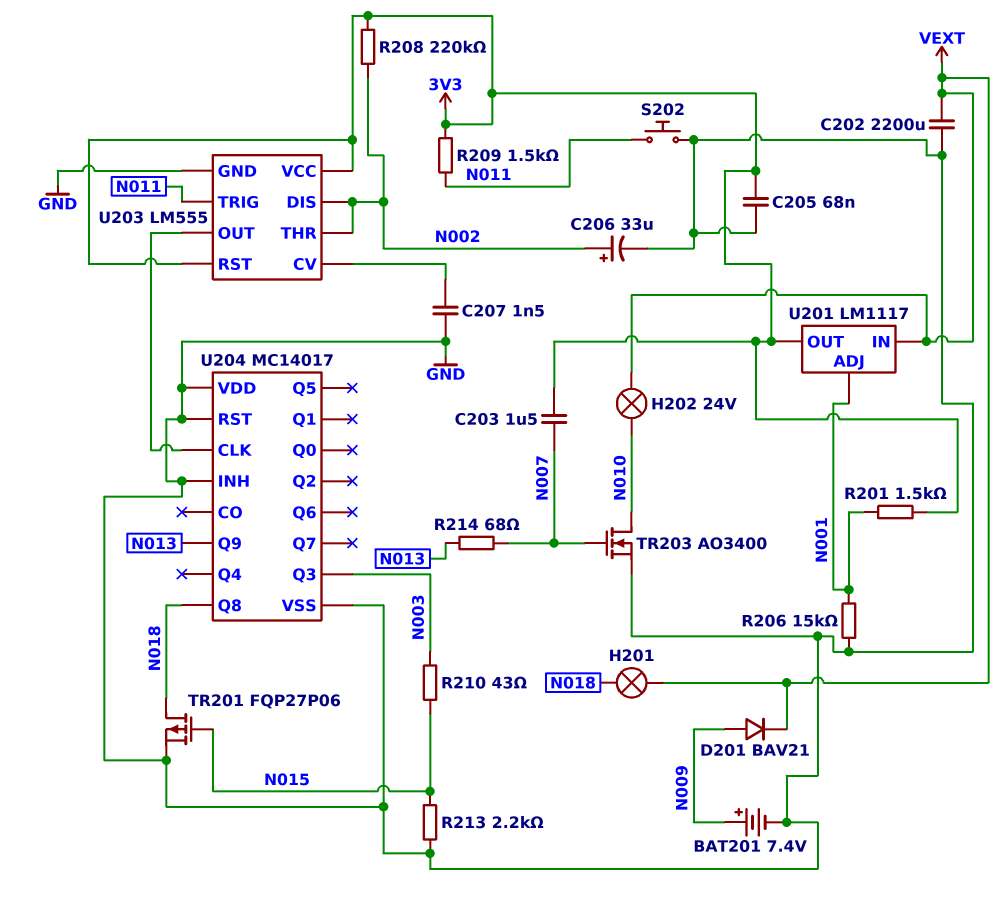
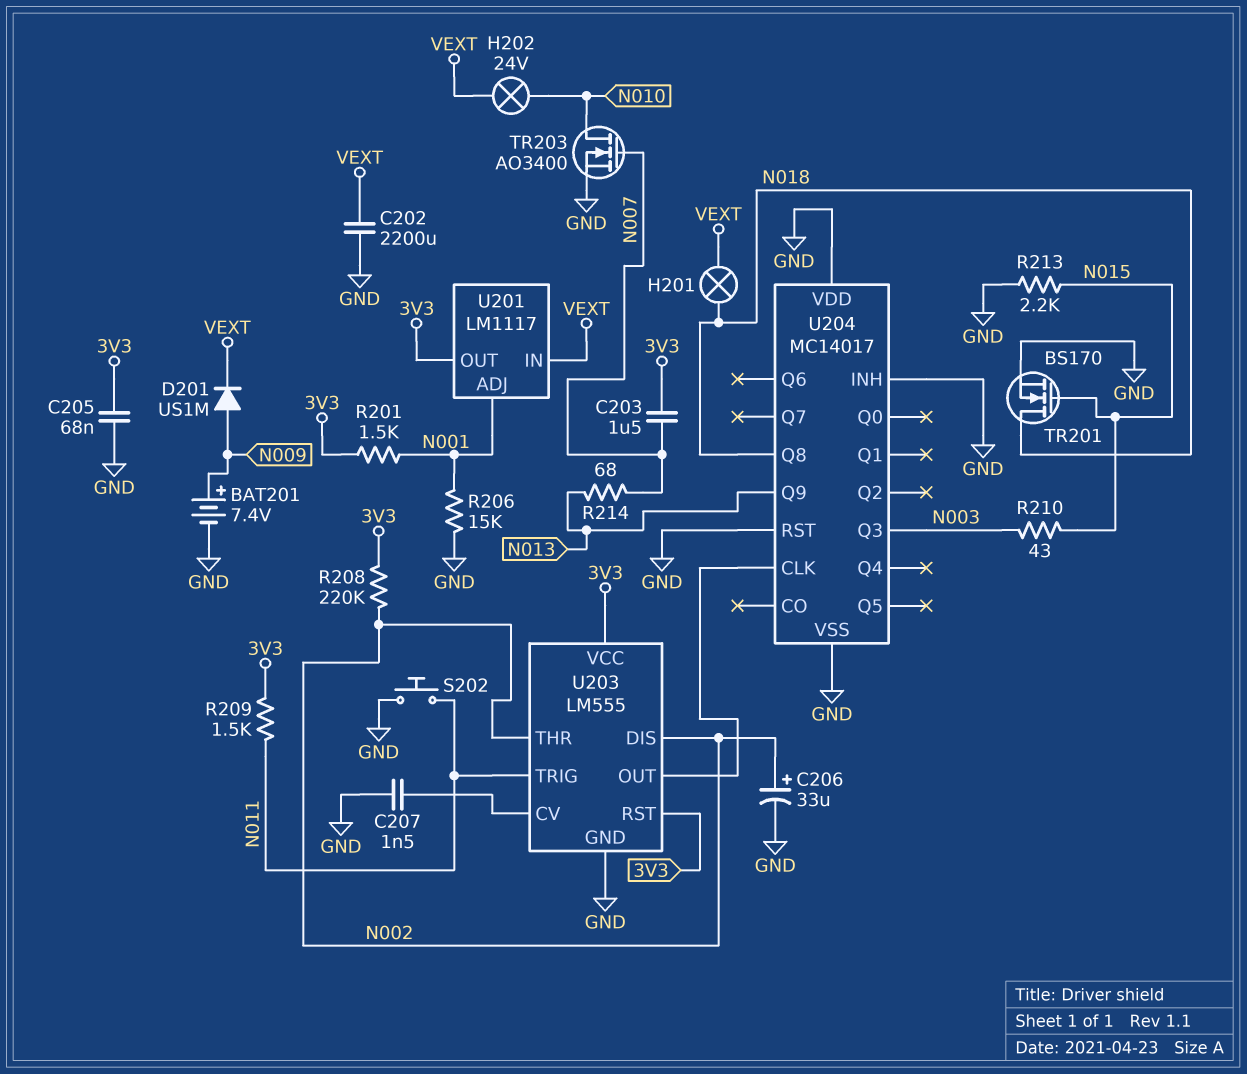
D201: diode BAV21 (A N009, K VEXT) -> diode US1M (A N009, K VEXT)
TR201: PMOS FQP27P06 (G N015, D N018, S GND) -> NMOS BS170 (G N015, D N018, S GND)

